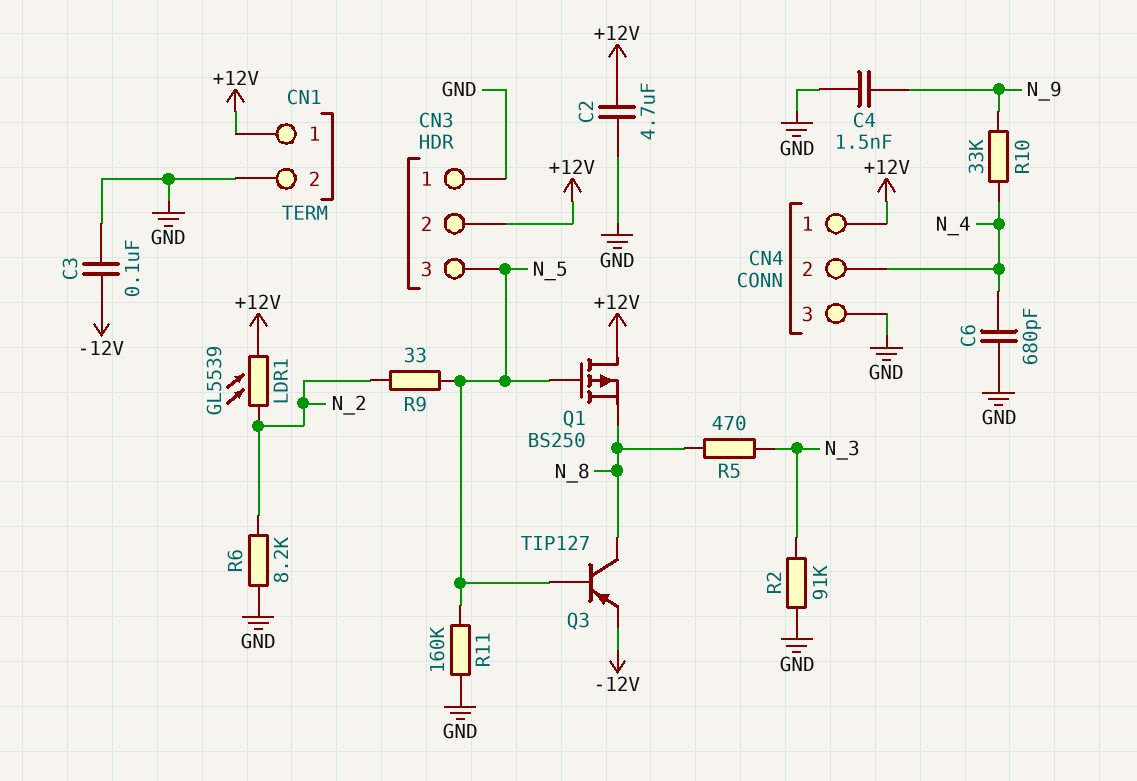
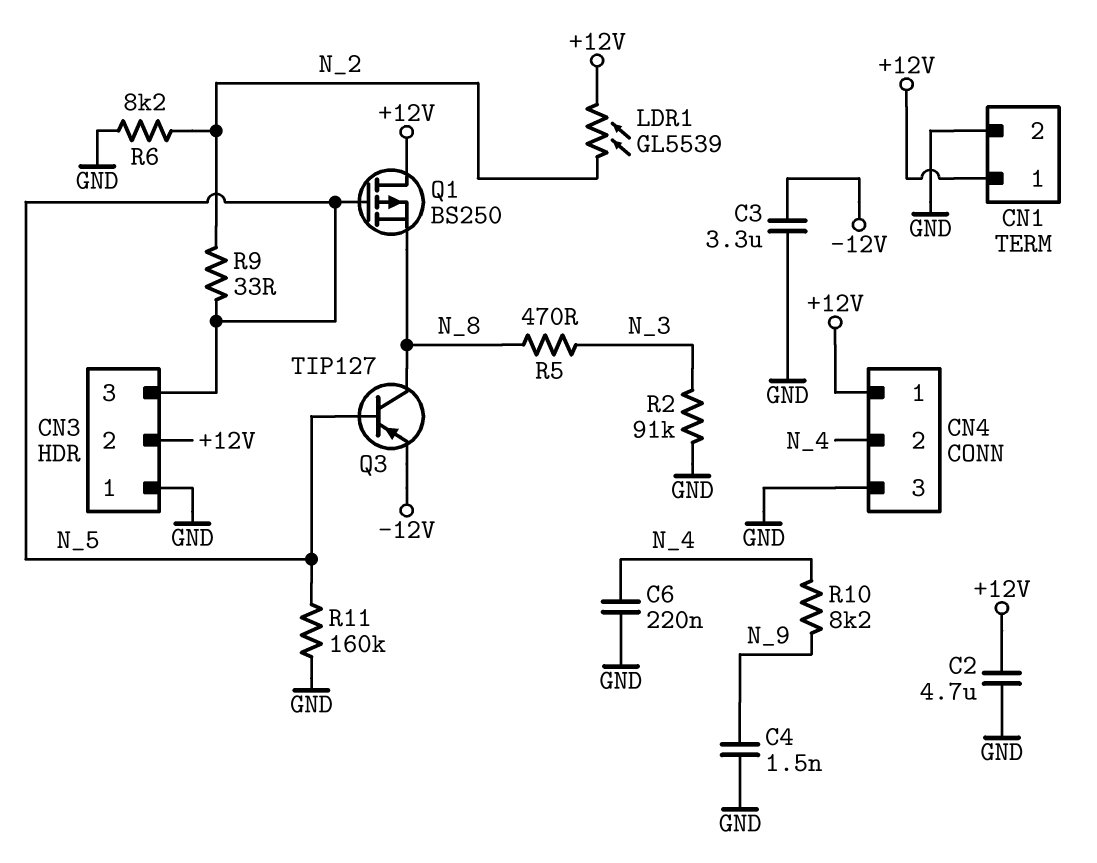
C3: 100nF (-12V, GND) -> 3.3uF (-12V, GND)
C6: 680pF (GND, N_4) -> 220nF (GND, N_4)
R10: 33k (N_4, N_9) -> 8.2k (N_4, N_9)

